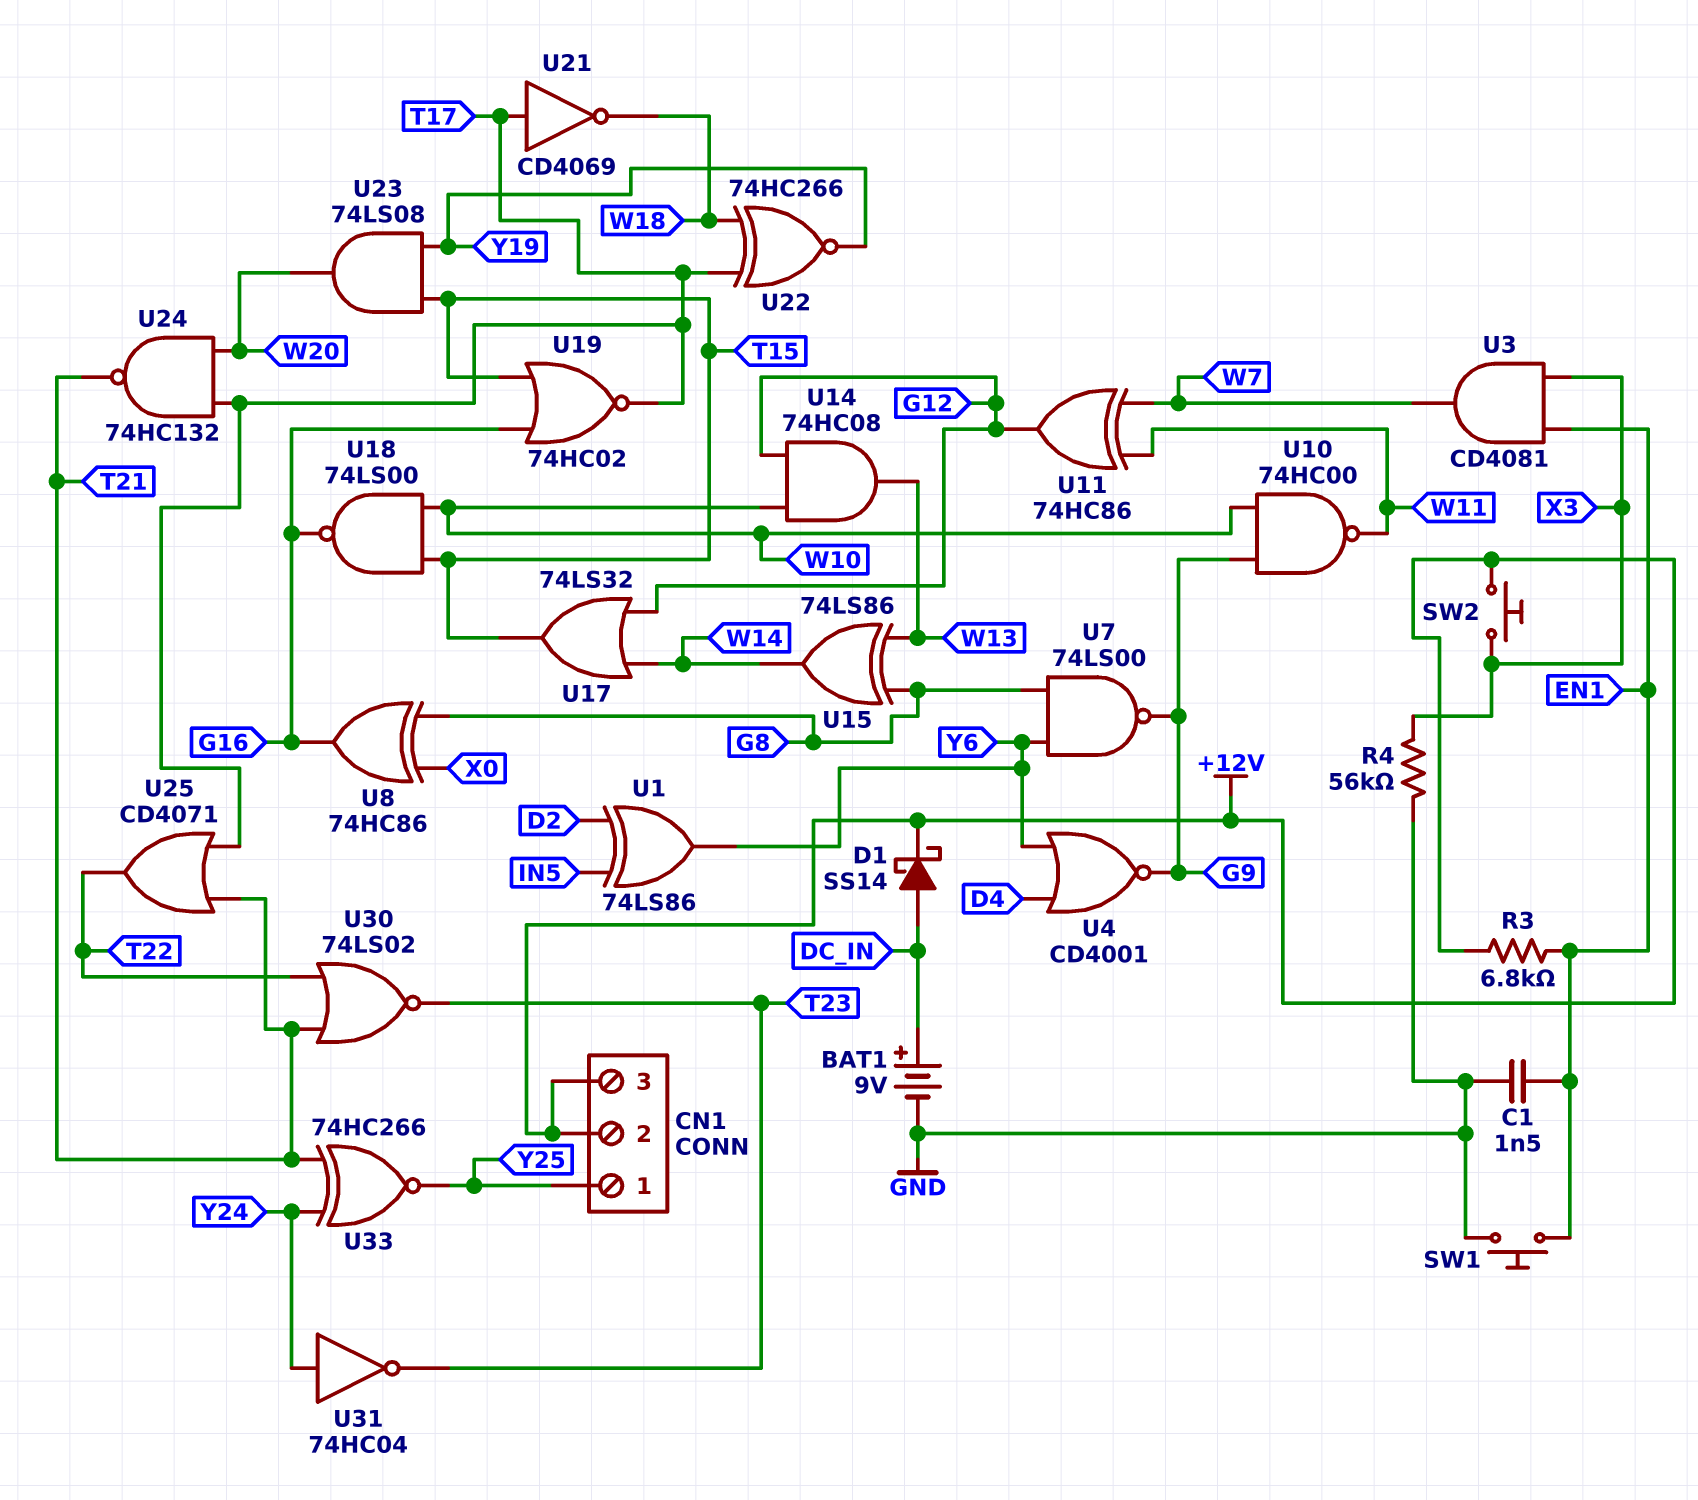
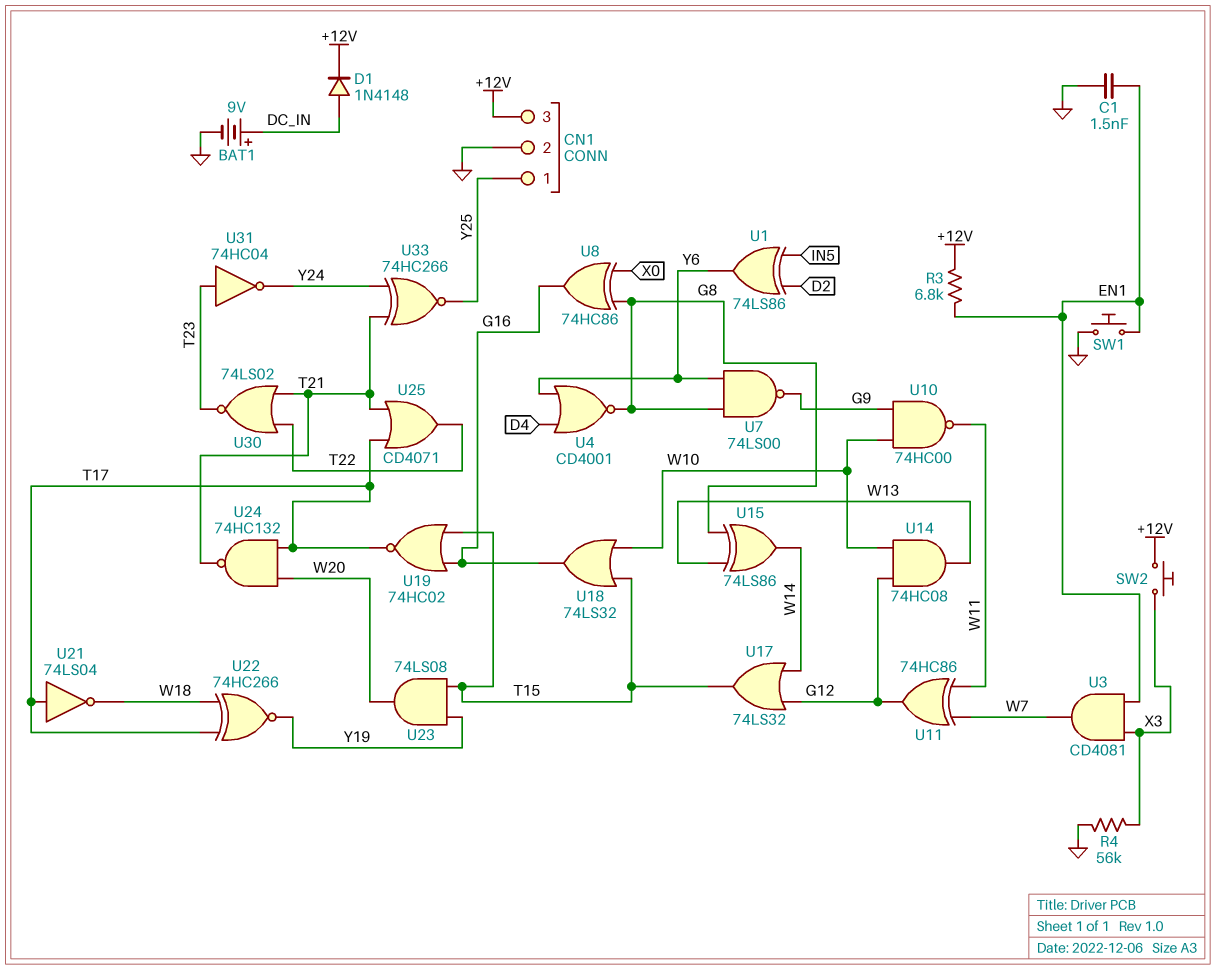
CN1 pin 2: +12V -> GND
D1: schottky SS14 (A DC_IN, K +12V) -> diode 1N4148 (A DC_IN, K +12V)
U4: NOR CD4001 (in D4, in Y6, out G9) -> NOR CD4001 (in D4, in Y6, out G8)
U18: NAND 74LS00 (in T15, in W10, out G16) -> OR 74LS32 (in T15, in W10, out G16)
U21: NOT CD4069 (in T17, out W18) -> NOT 74LS04 (in T17, out W18)
U31: NOT 74HC04 (in Y24, out T23) -> NOT 74HC04 (in T23, out Y24)

